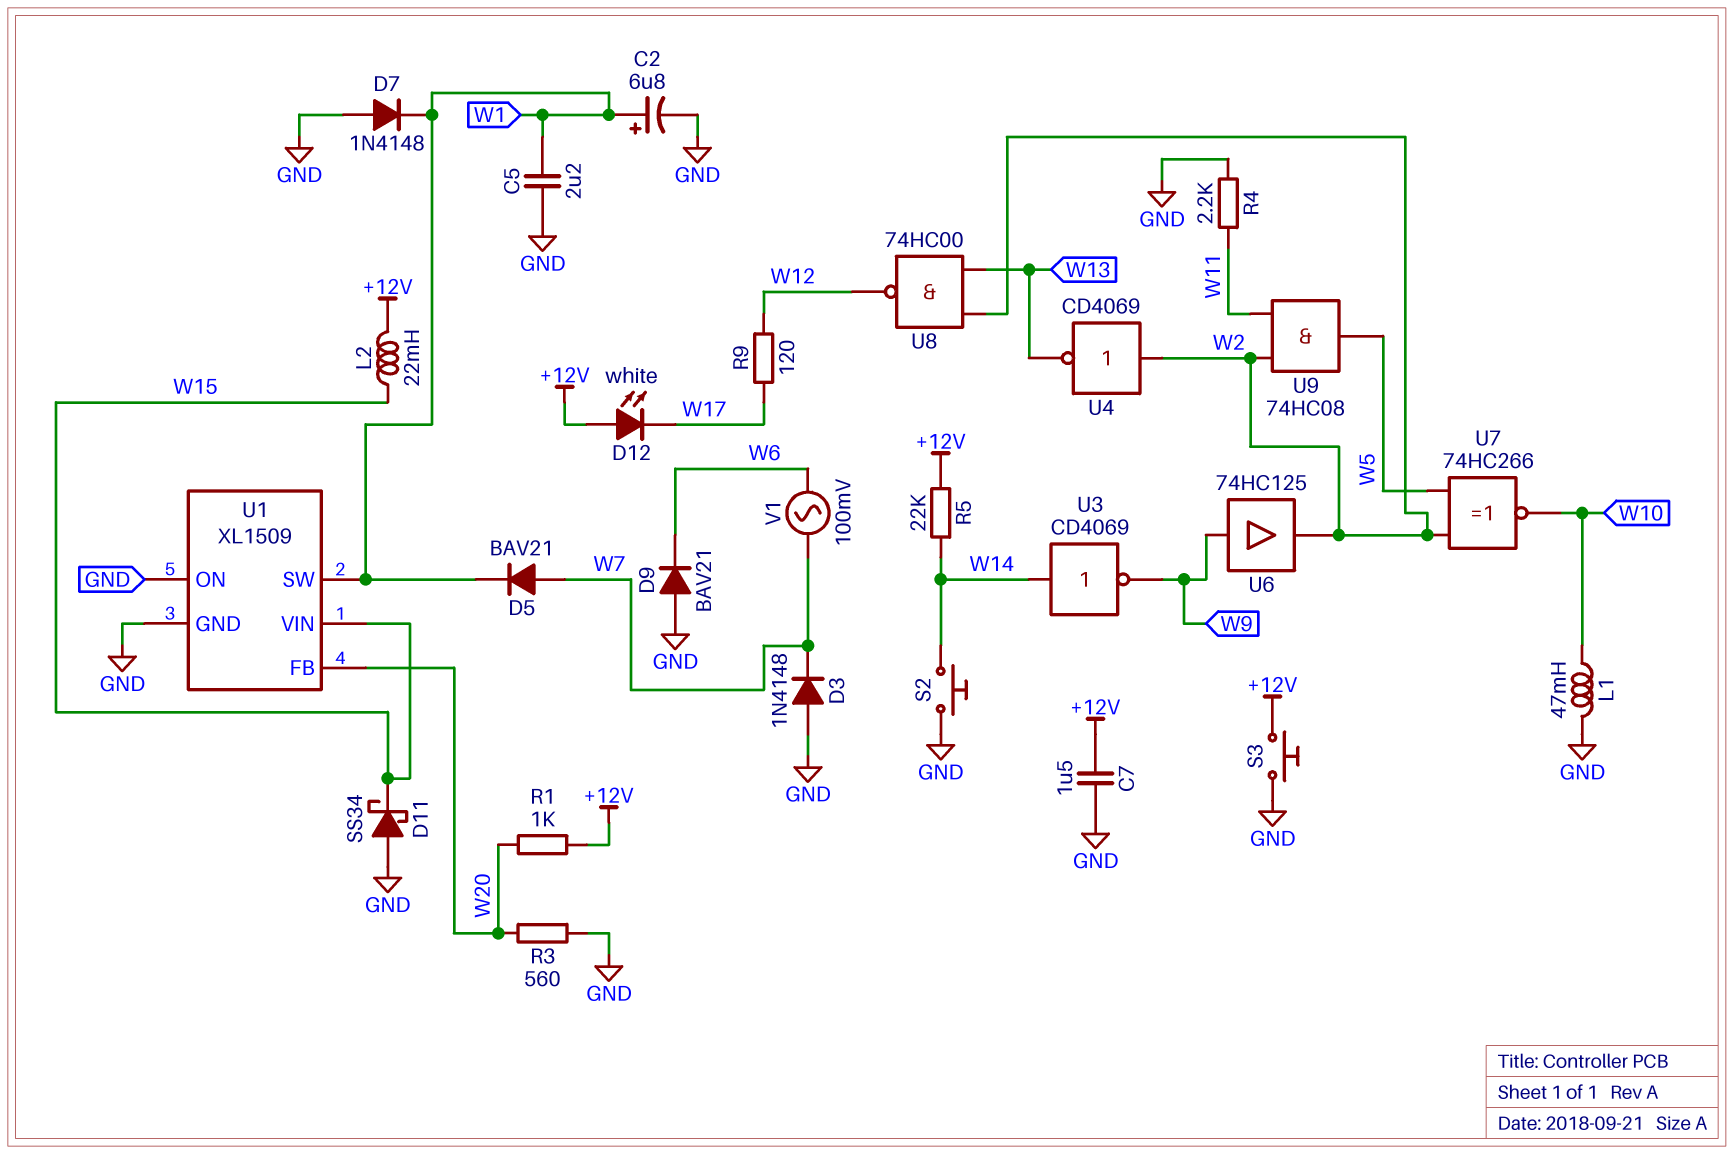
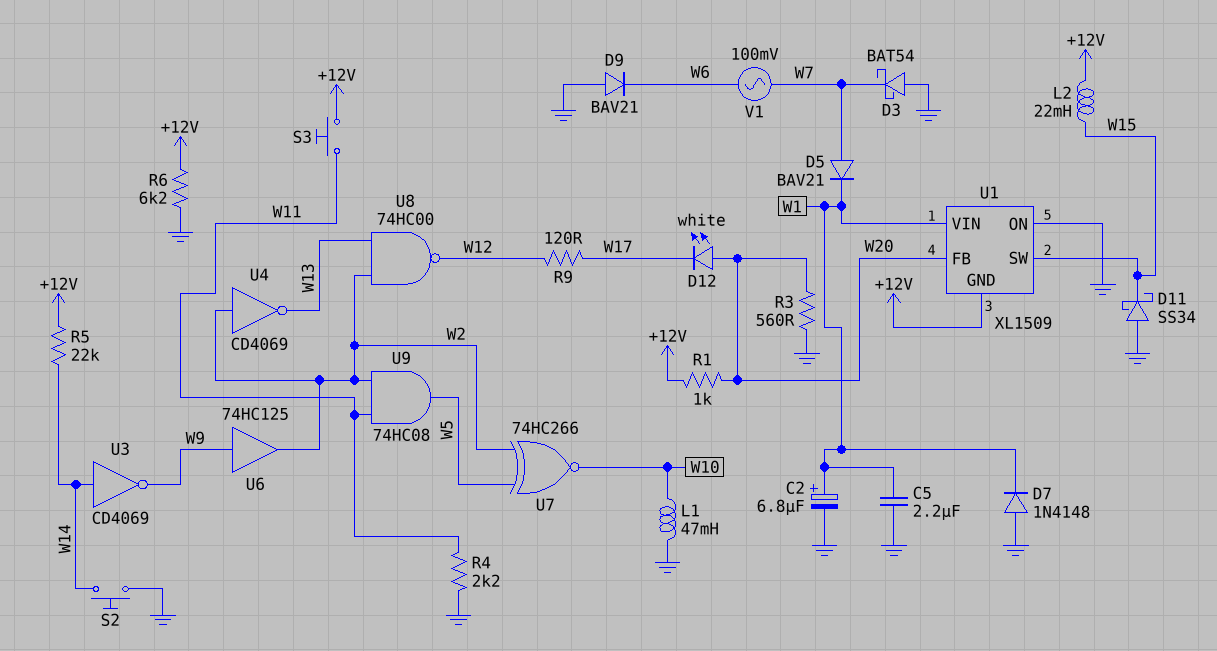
C7: 1.5uF (+12V, GND) -> none
D3: diode 1N4148 (A GND, K W7) -> schottky BAT54 (A GND, K W7)
D12: LED white (A +12V, K W17) -> LED white (A W20, K W17)
R6: none -> 6.2k (+12V, GND)
S3: button (+12V, GND) -> button (+12V, W11)
U1 pin GND: GND -> +12V
U1 pin SW: W1 -> W15
U1 pin VIN: W15 -> W1

